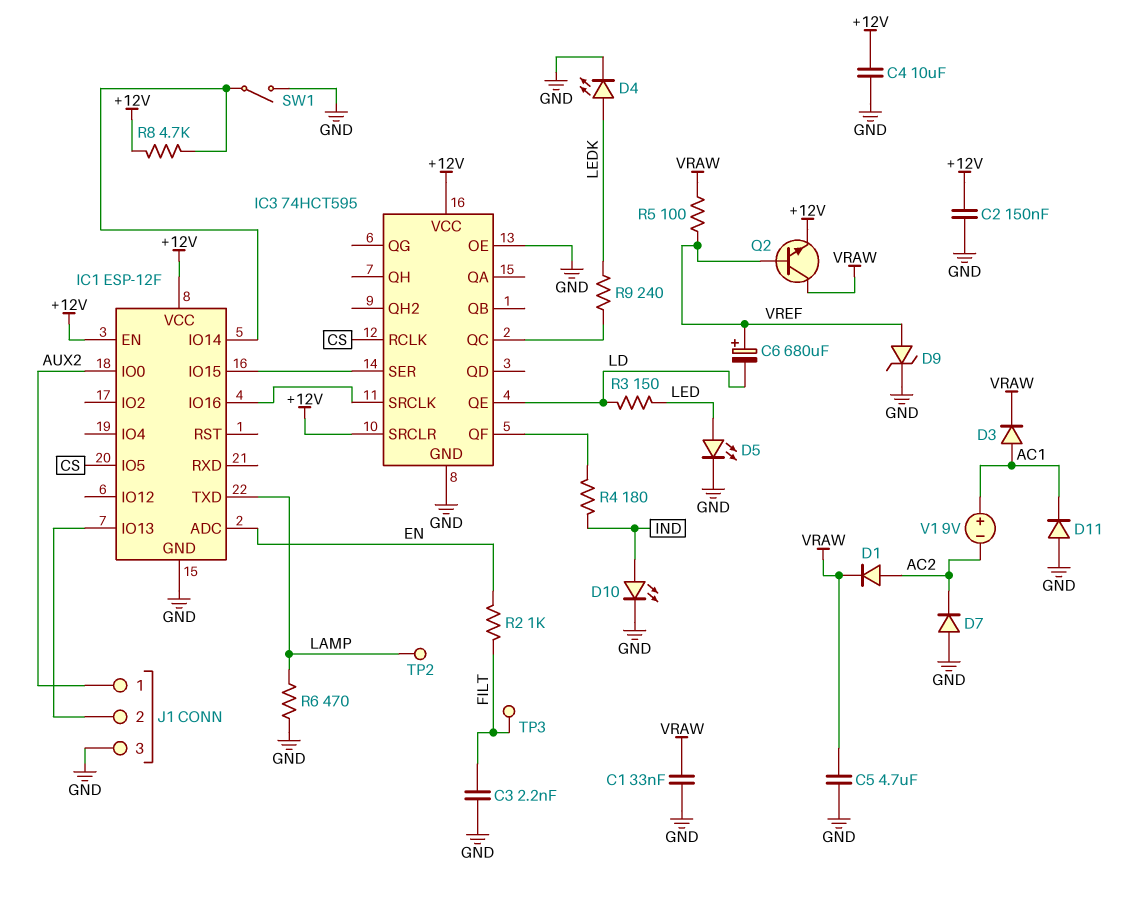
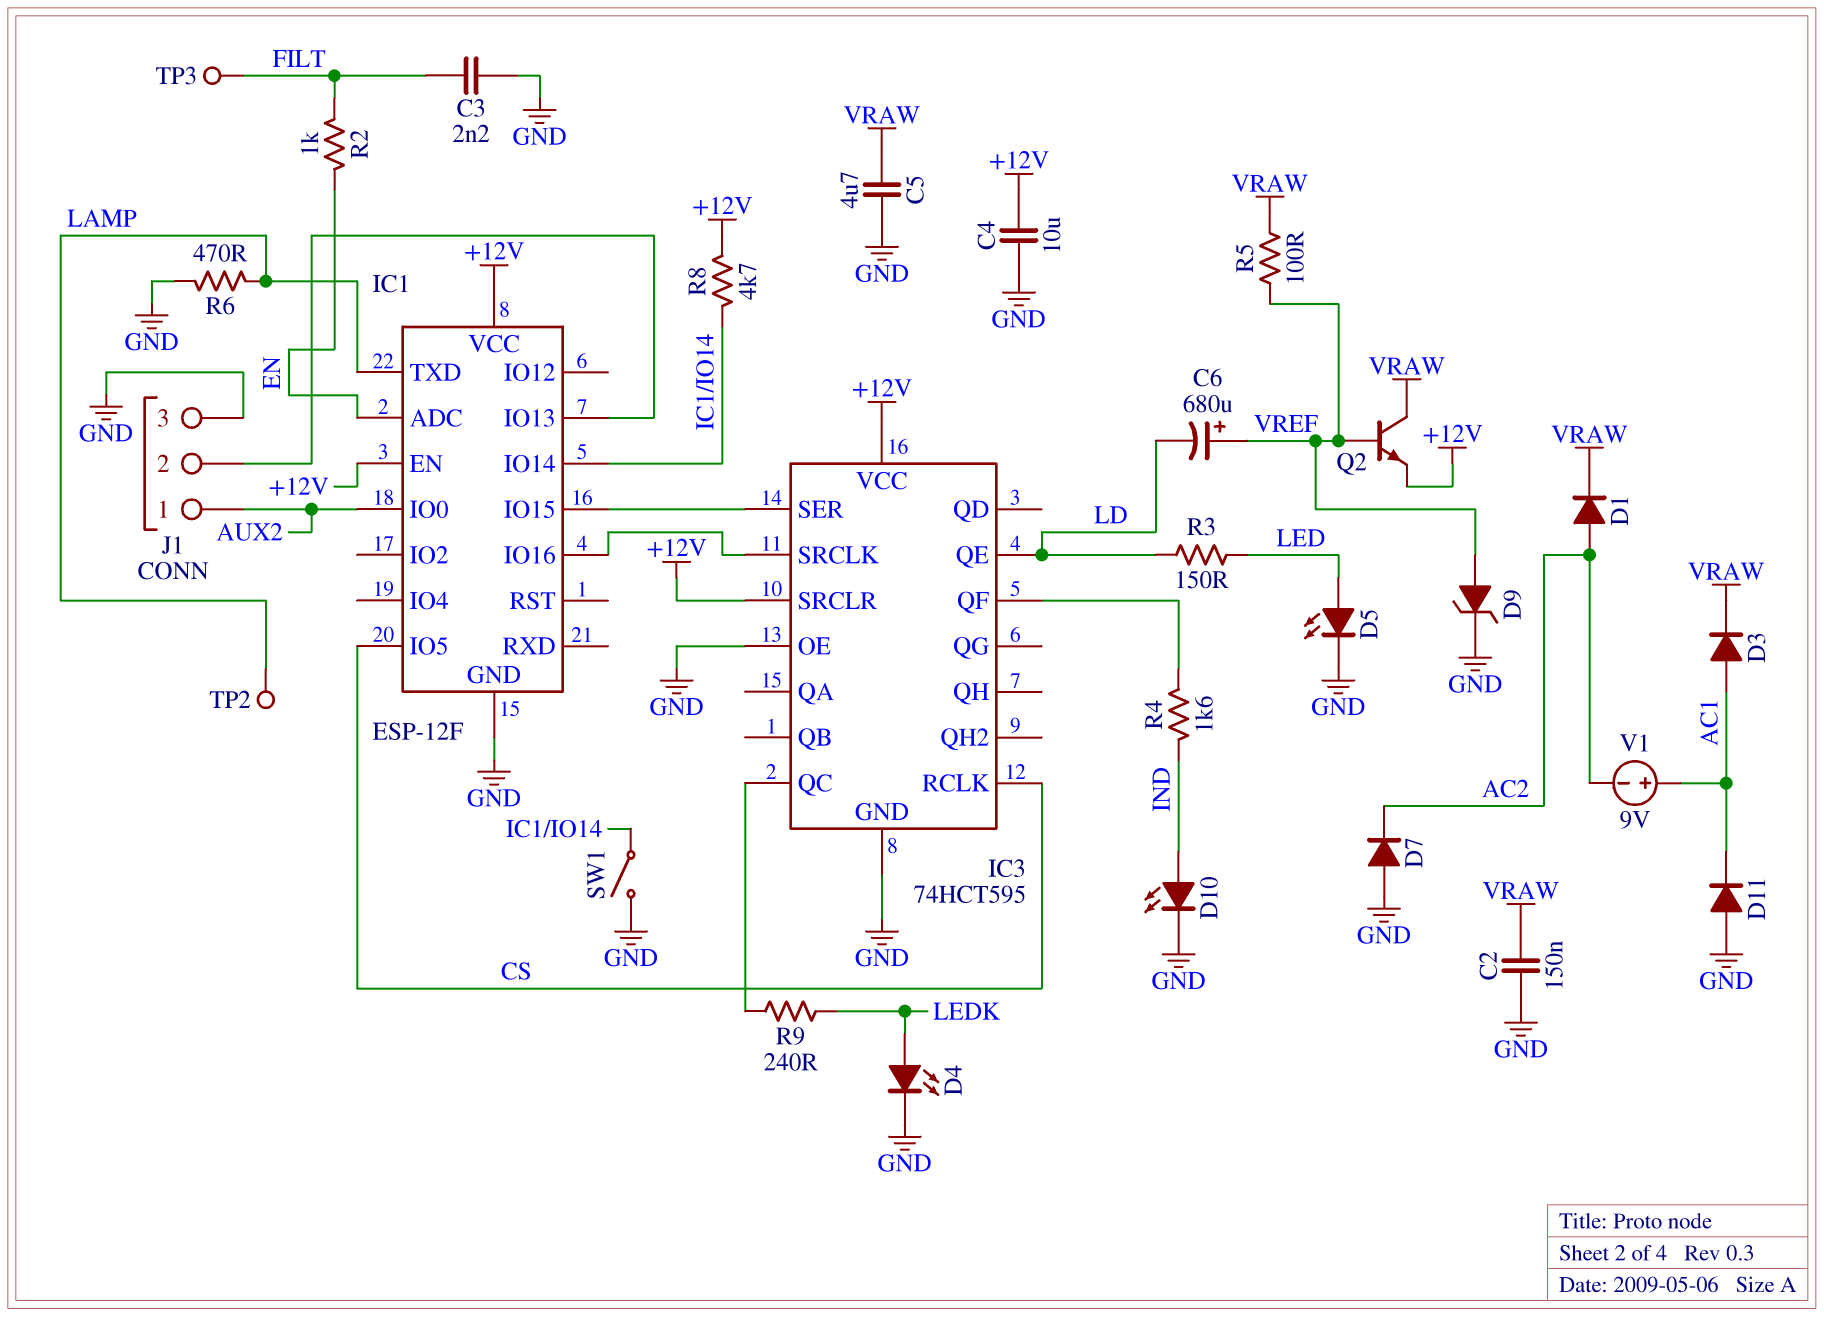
C1: 33nF (GND, VRAW) -> none
C2: 150nF (+12V, GND) -> 150nF (GND, VRAW)
R4: 180 (IC3/QF, IND) -> 1.6k (IC3/QF, IND)

